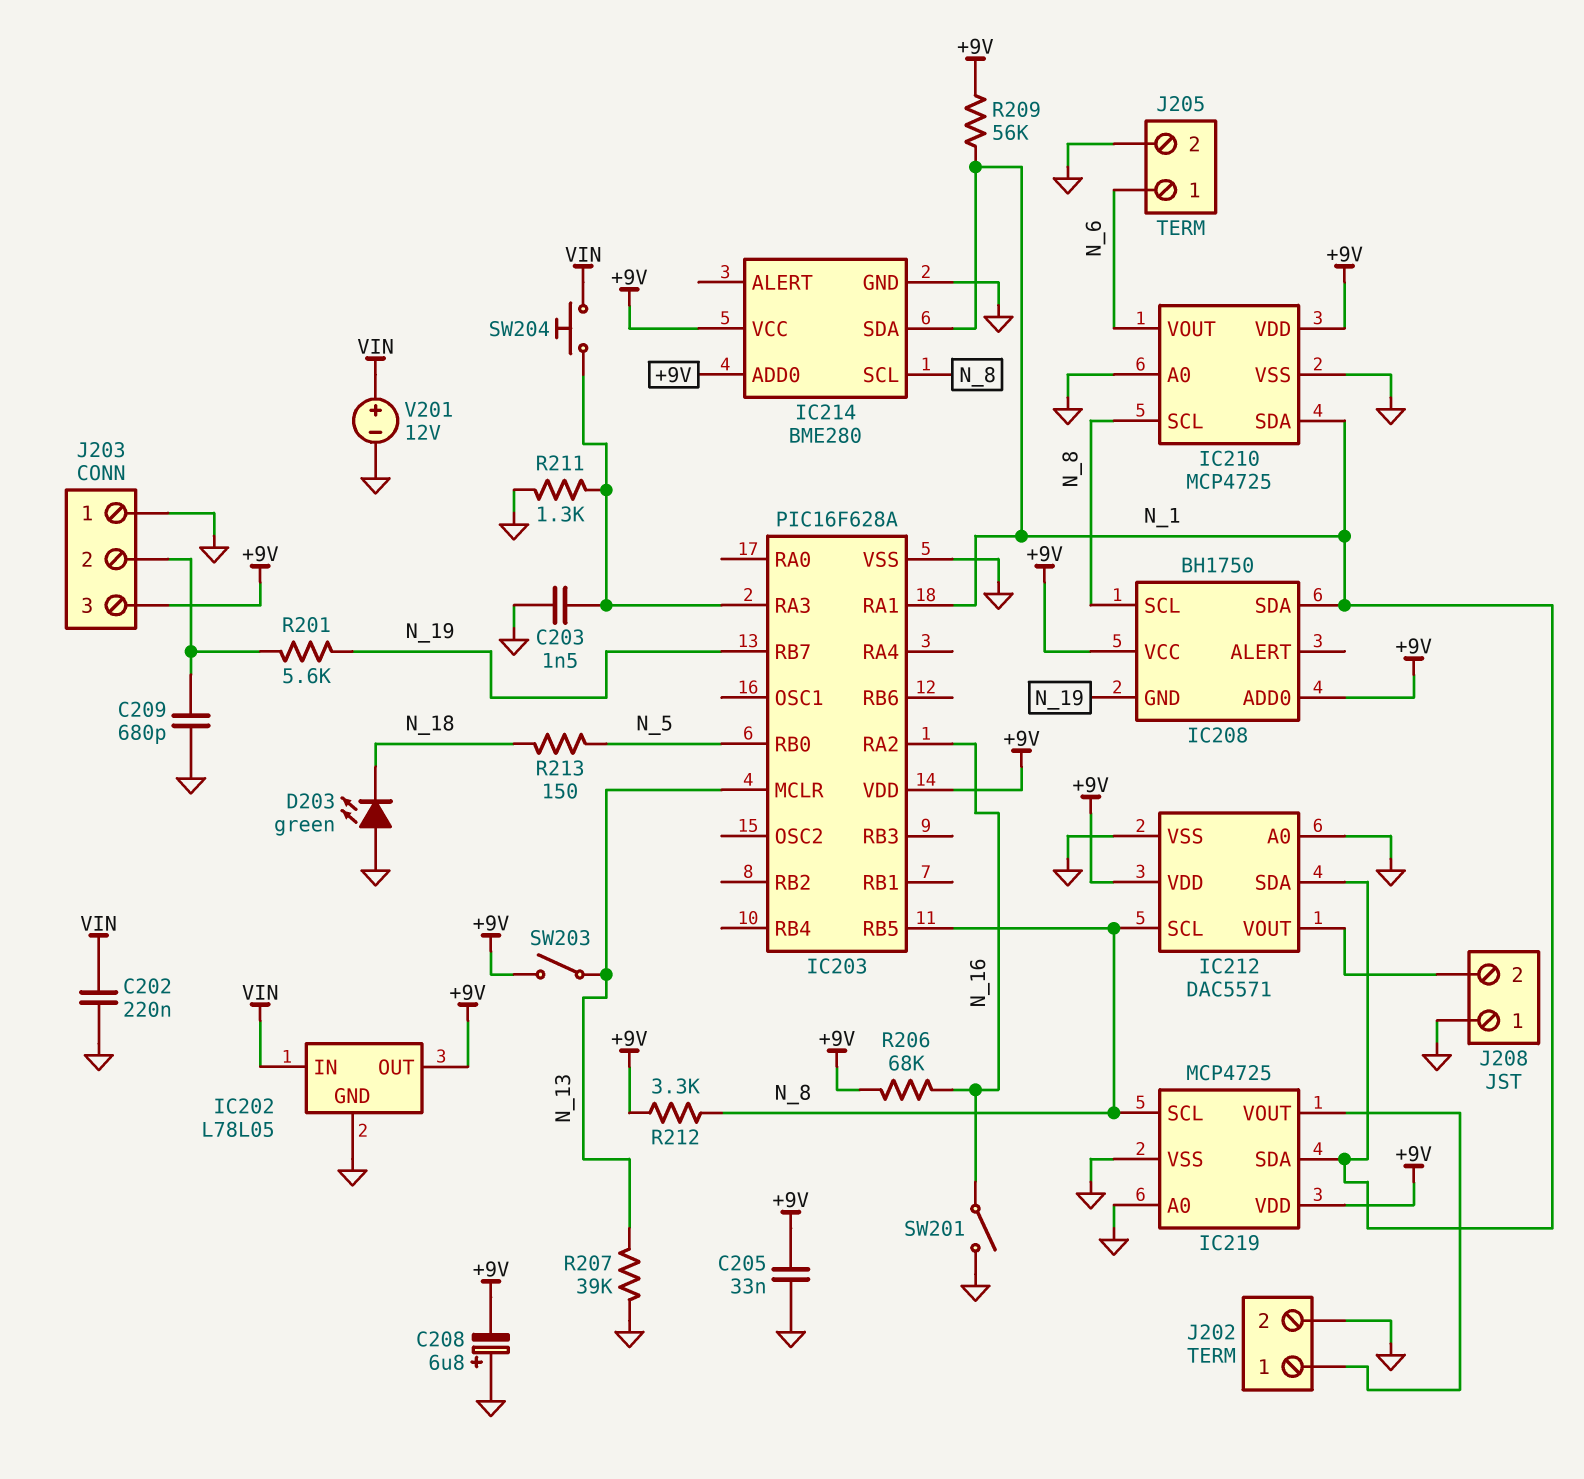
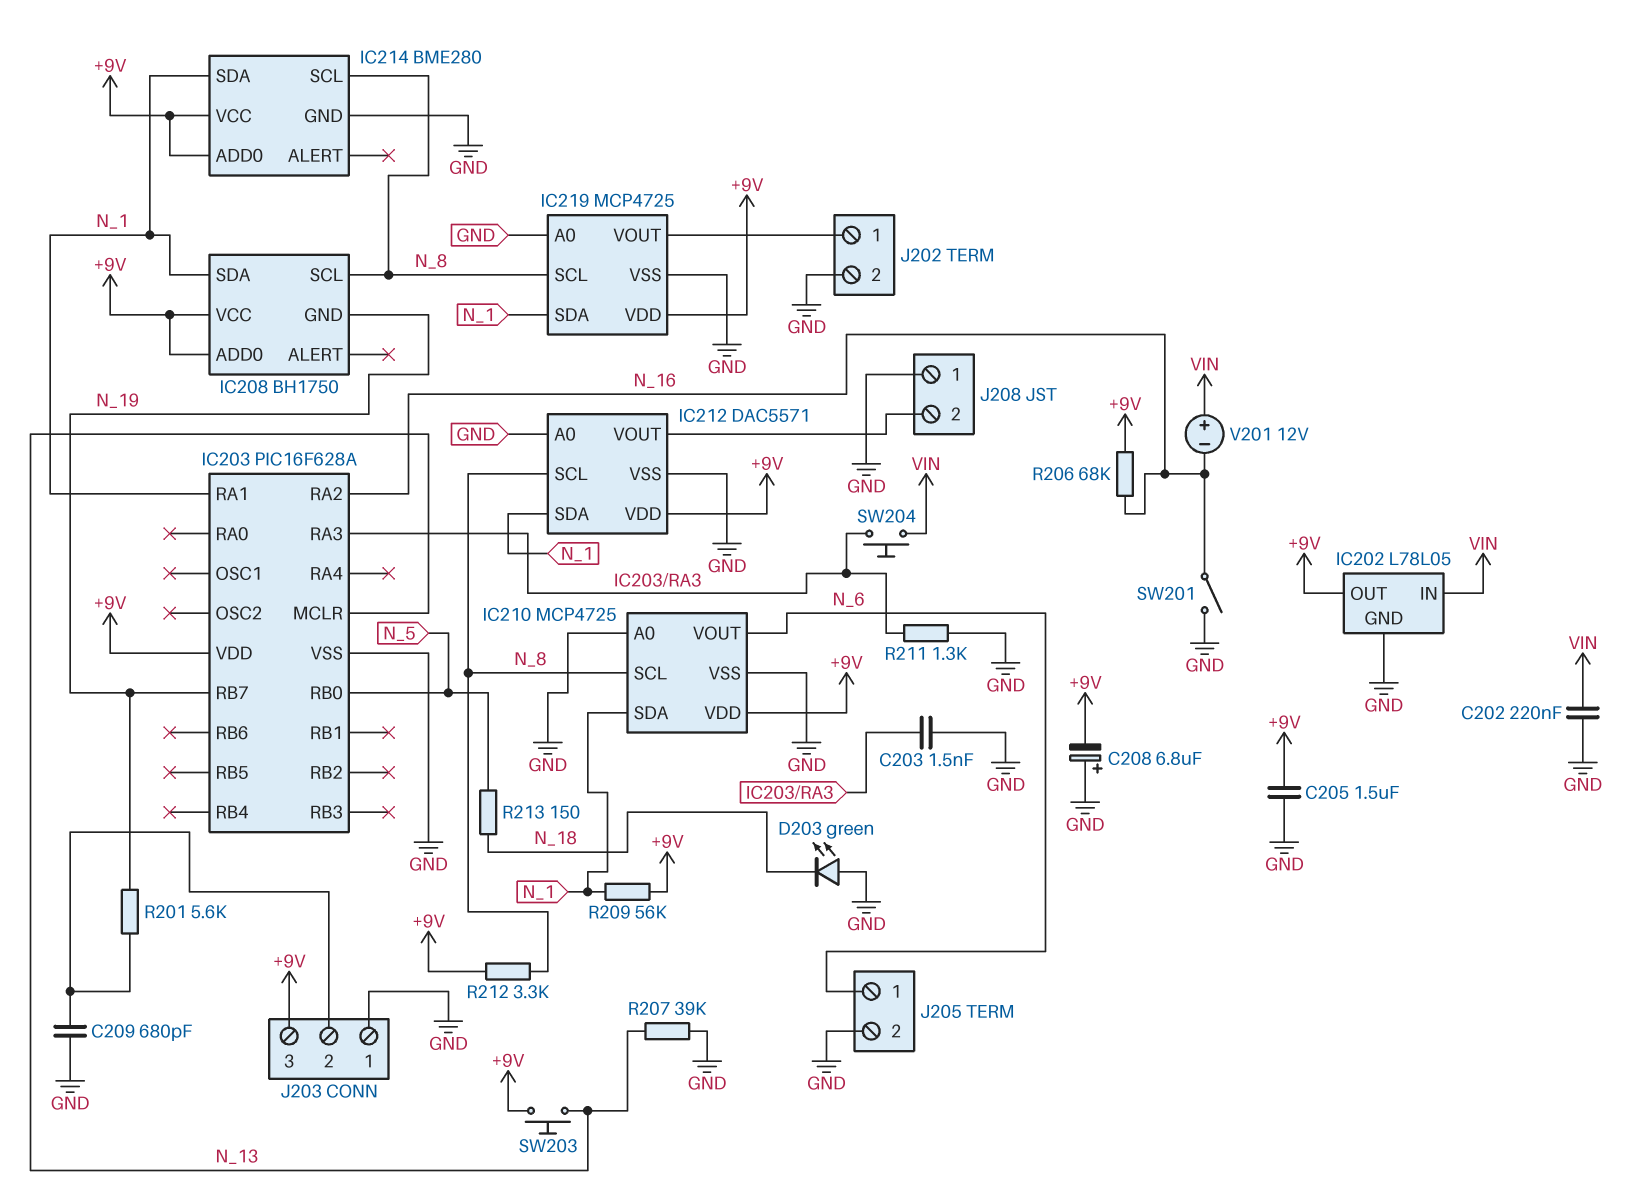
C205: 33nF (+9V, GND) -> 1.5uF (+9V, GND)
IC203 pin RB5: N_8 -> none
SW203: switch (+9V, N_13) -> button (+9V, N_13)
V201: 12V (plus VIN, minus GND) -> 12V (plus VIN, minus N_16)

